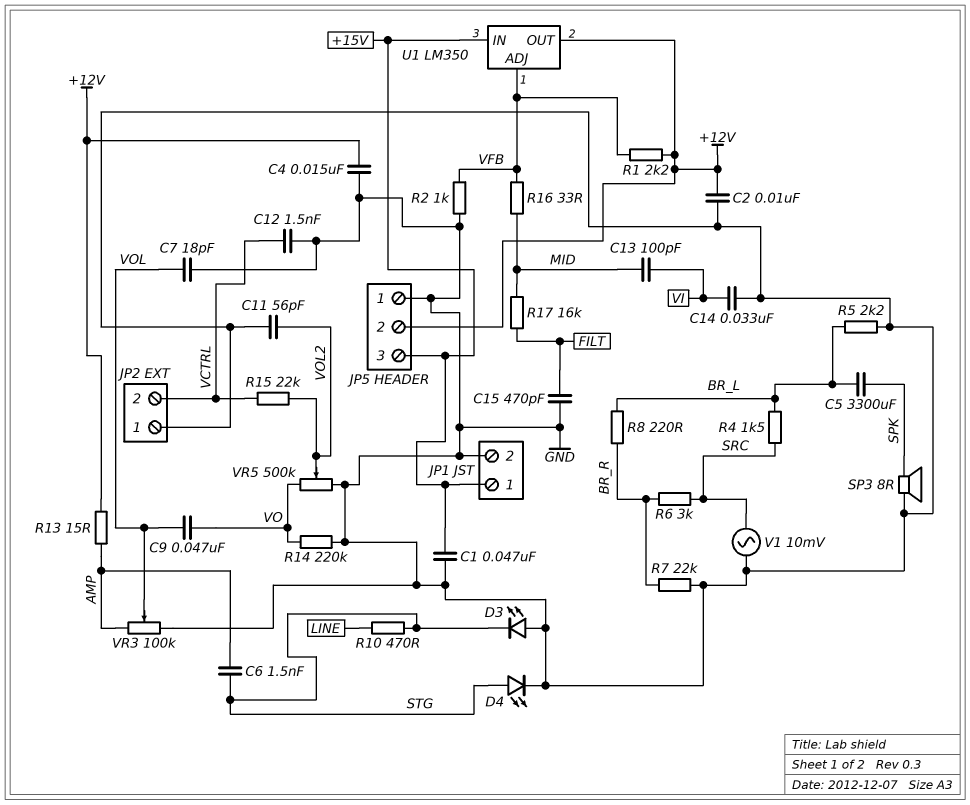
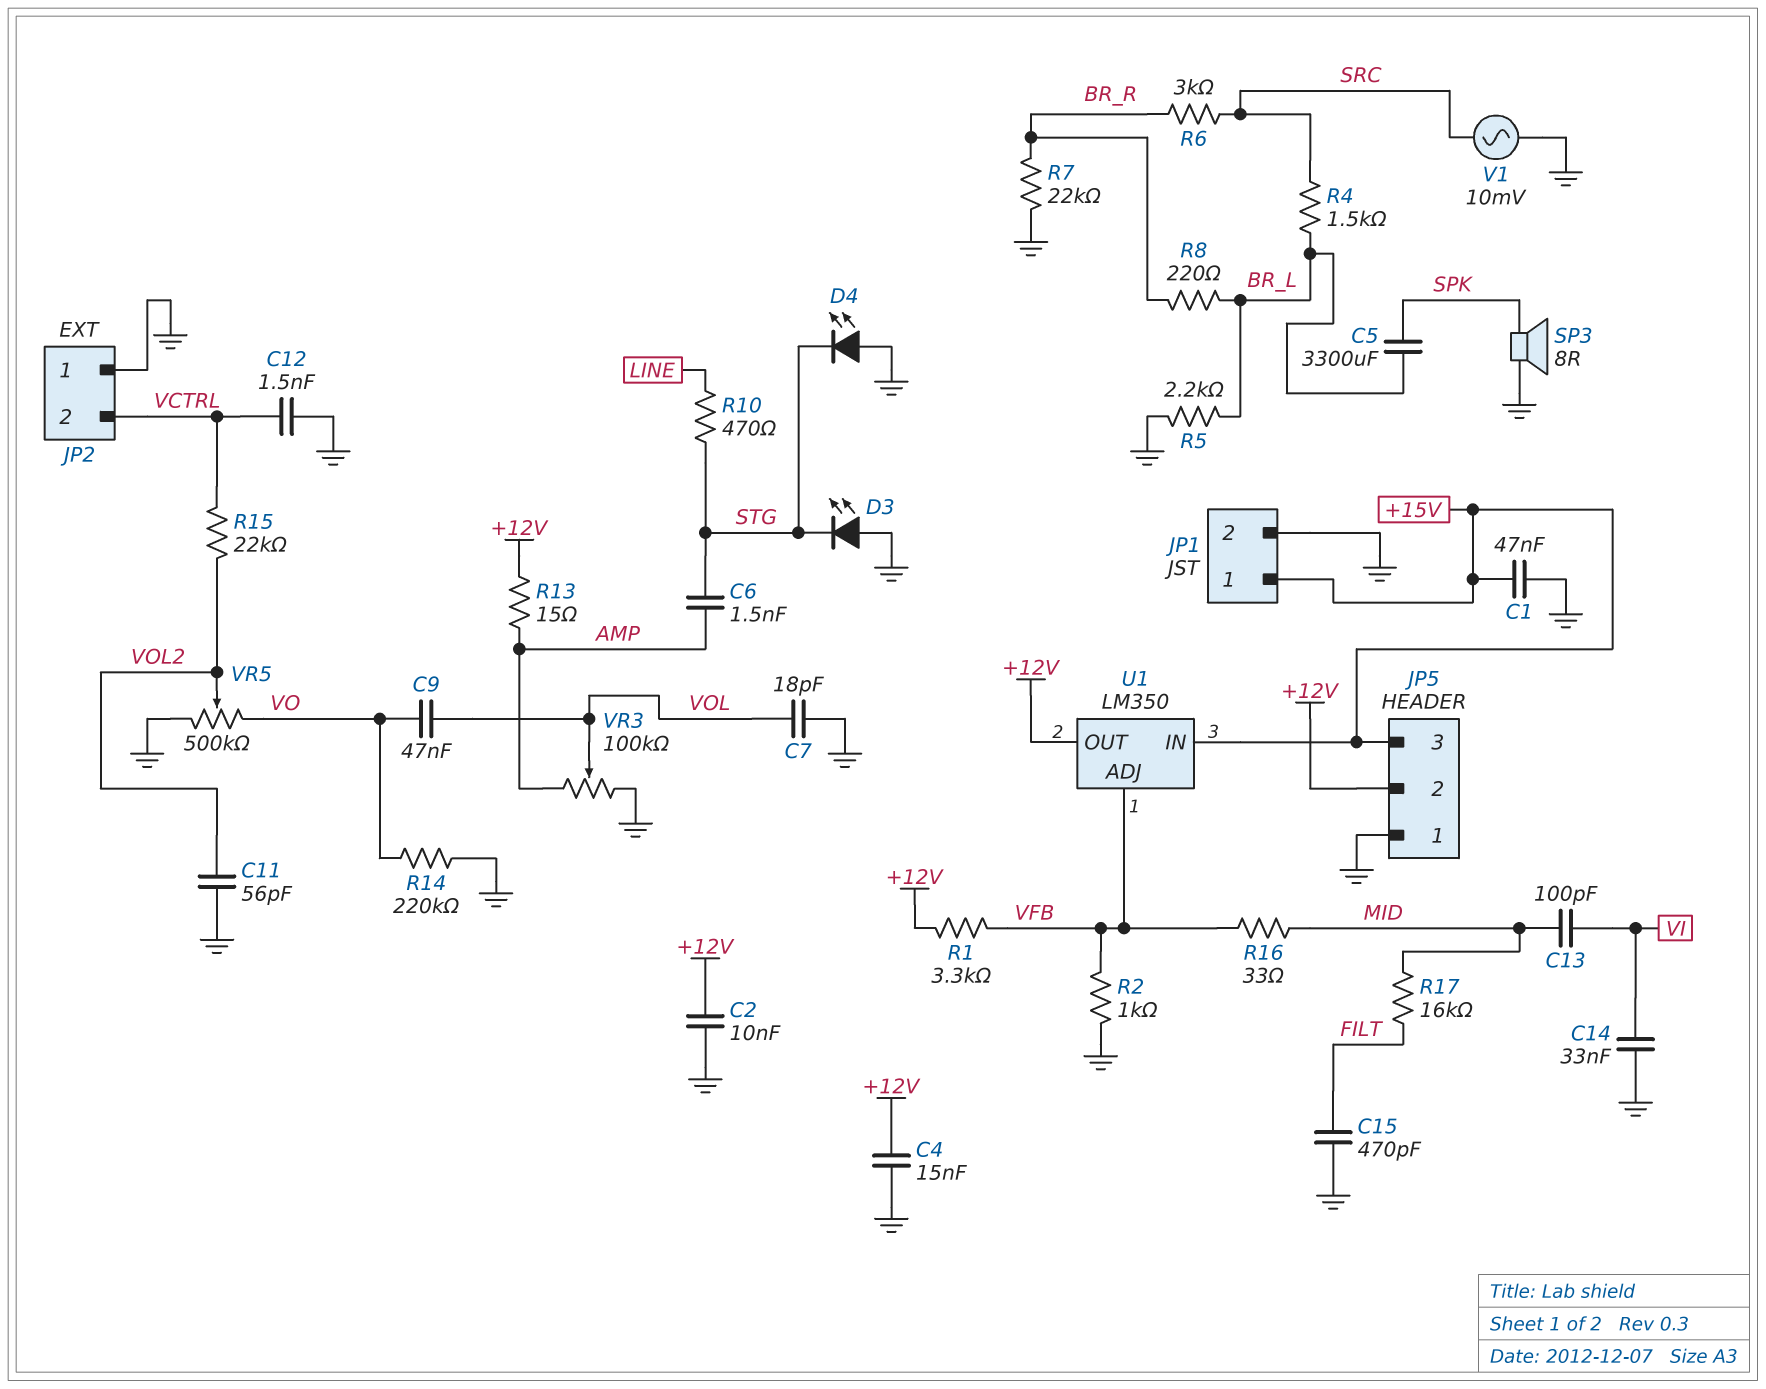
D4: LED (A STG, K GND) -> LED (A GND, K STG)
R1: 2.2k (+12V, VFB) -> 3.3k (+12V, VFB)

